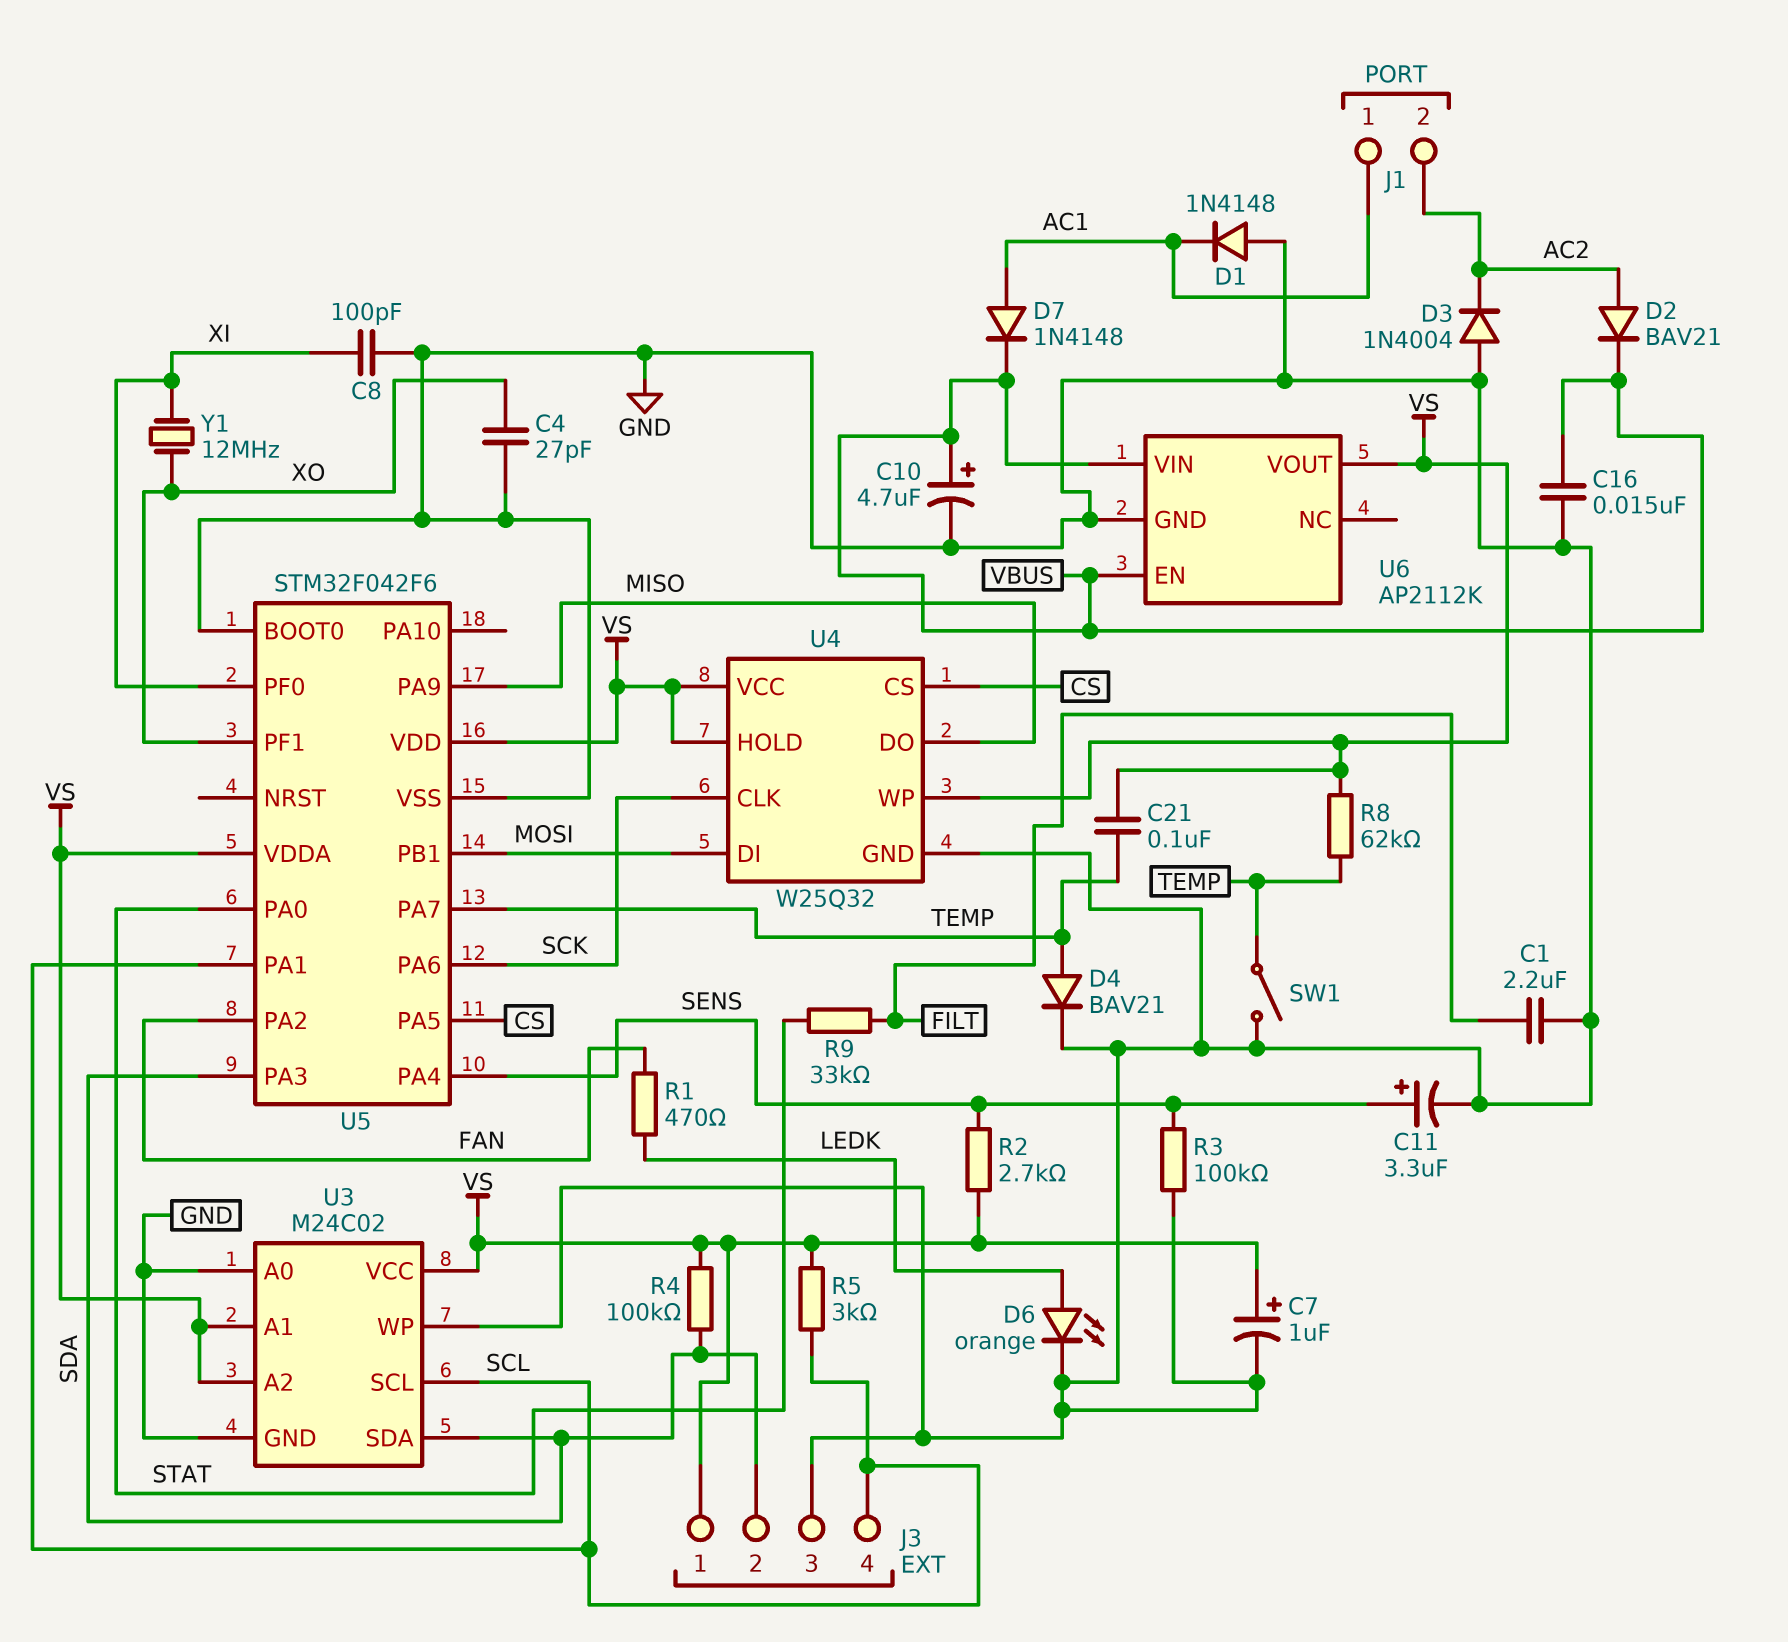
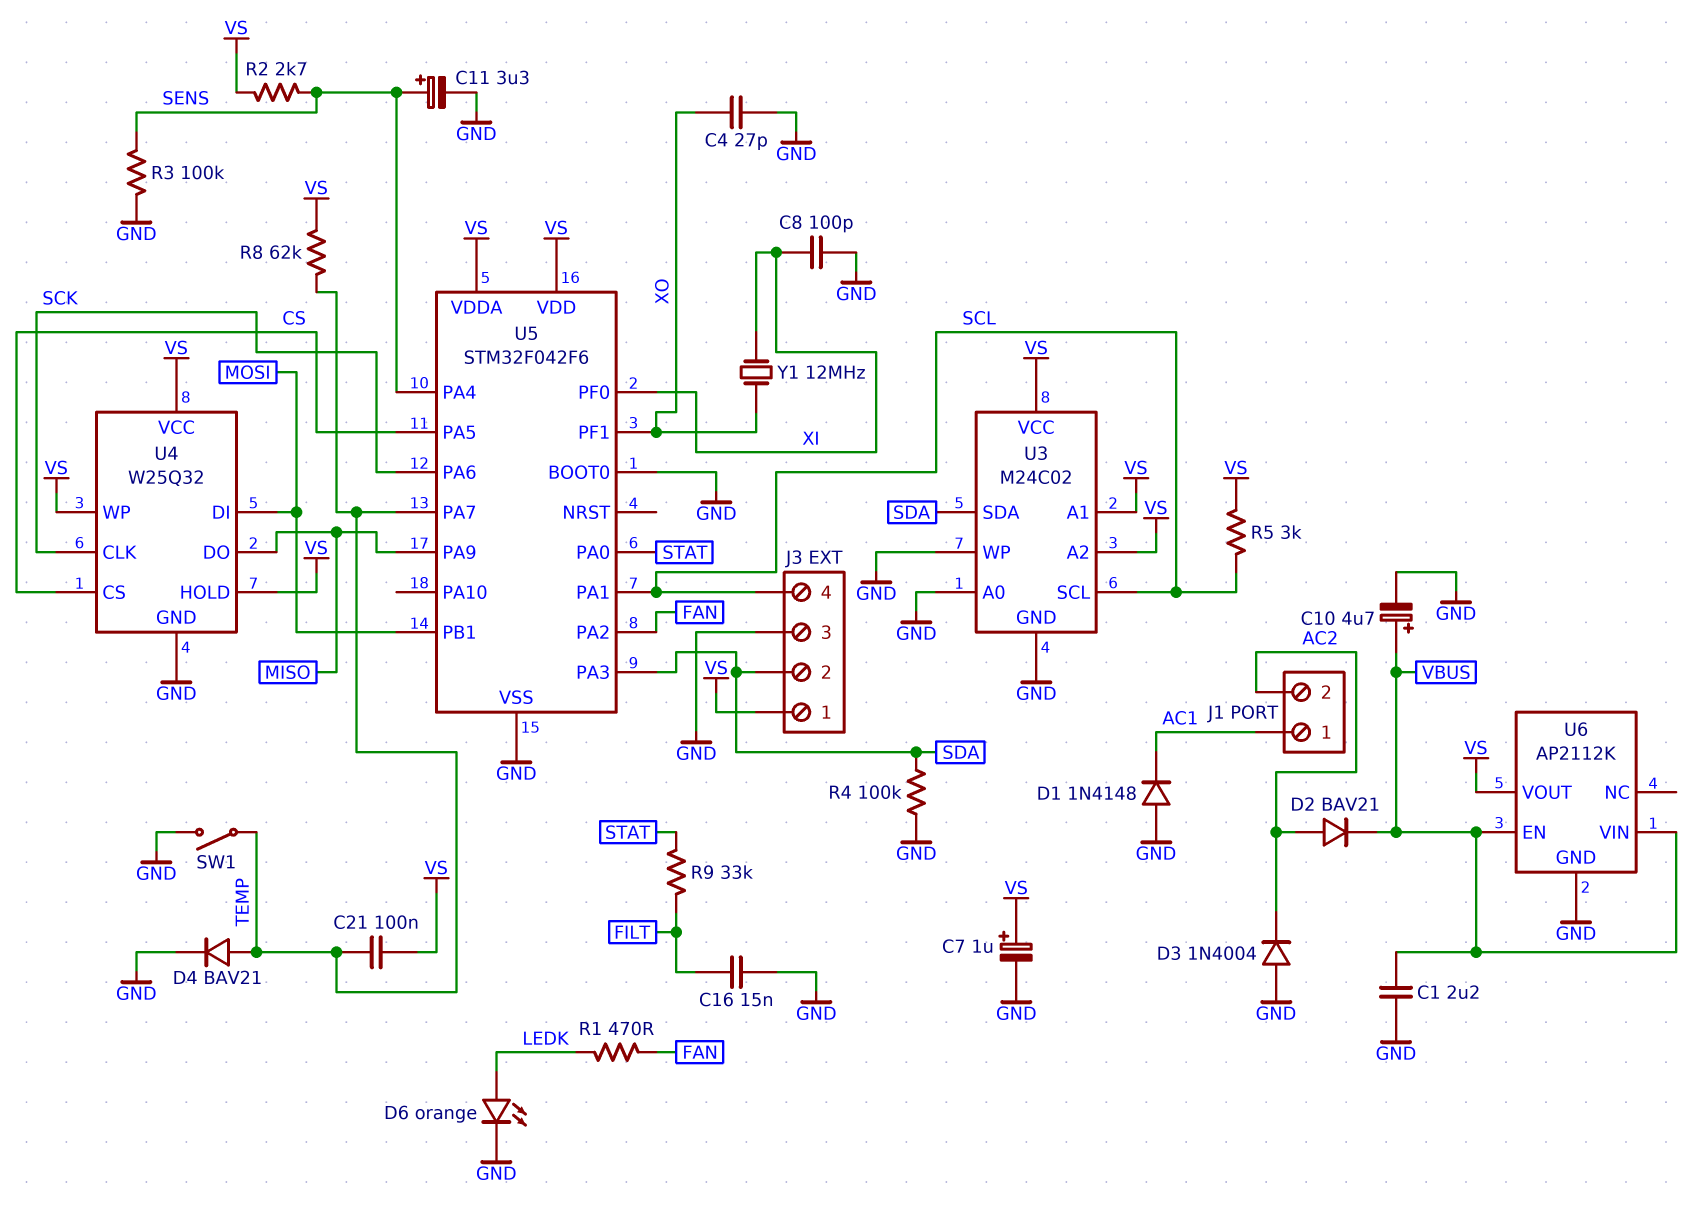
C1: 2.2uF (FILT, GND) -> 2.2uF (GND, VBUS)
C16: 15nF (GND, VBUS) -> 15nF (FILT, GND)
D7: diode 1N4148 (A AC1, K VBUS) -> none
R4: 100k (SDA, VS) -> 100k (GND, SDA)

